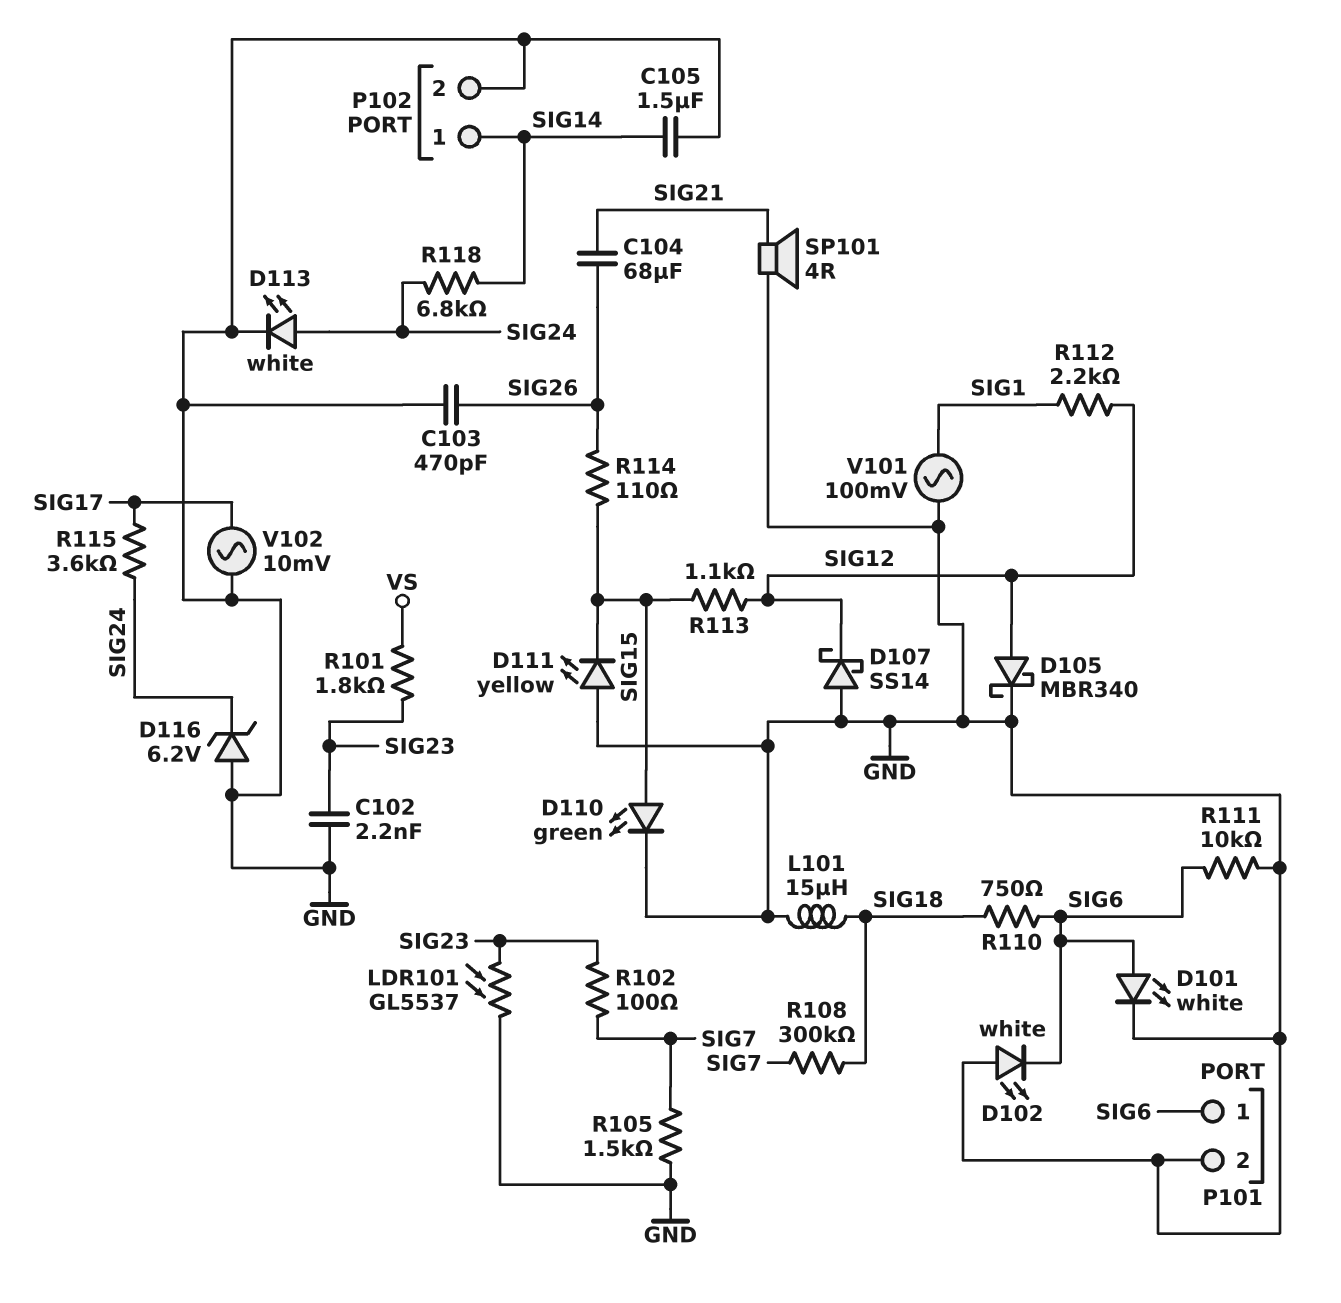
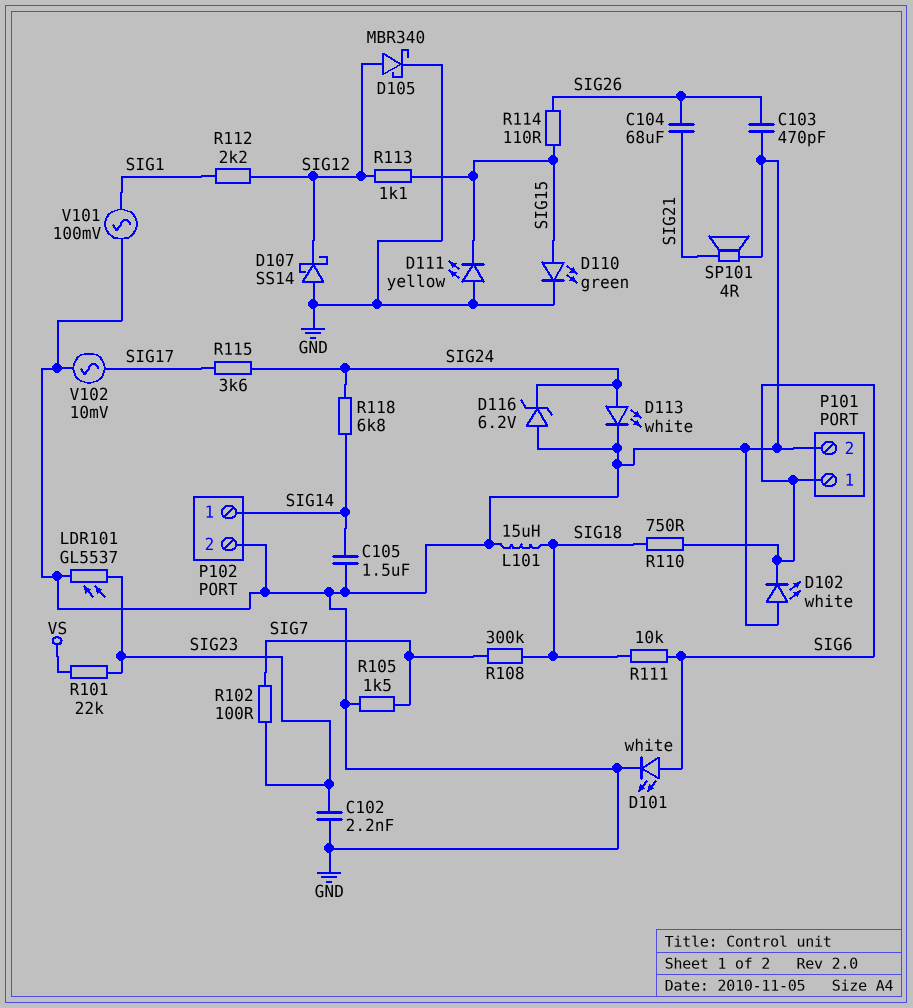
R101: 1.8k (SIG23, VS) -> 22k (SIG23, VS)
R111: 10k (GND, SIG6) -> 10k (SIG6, SIG18)

